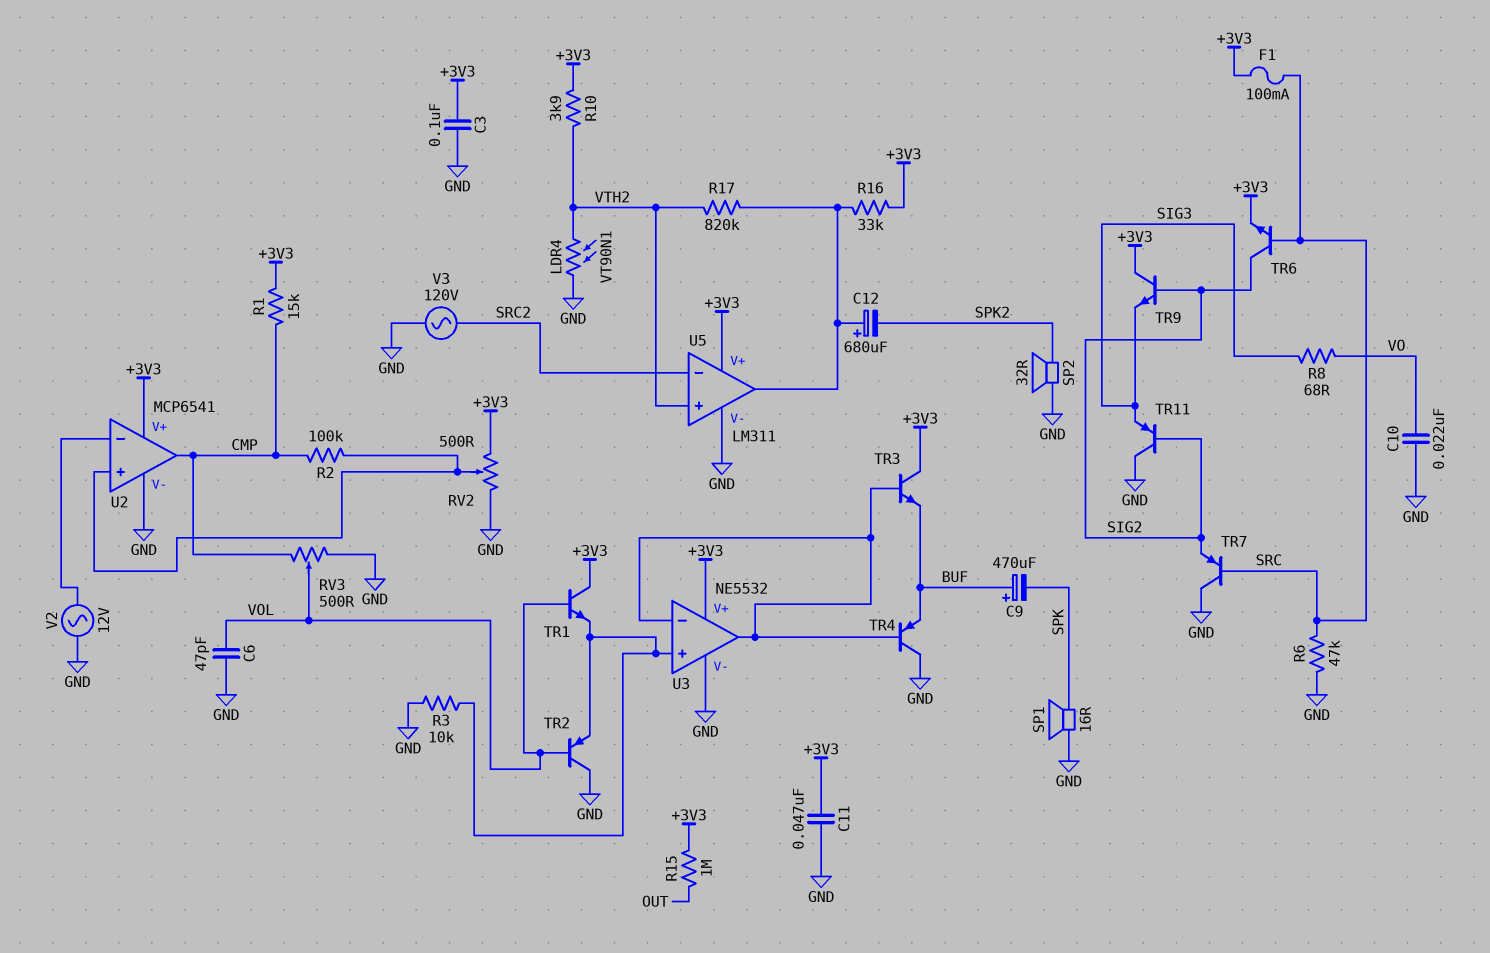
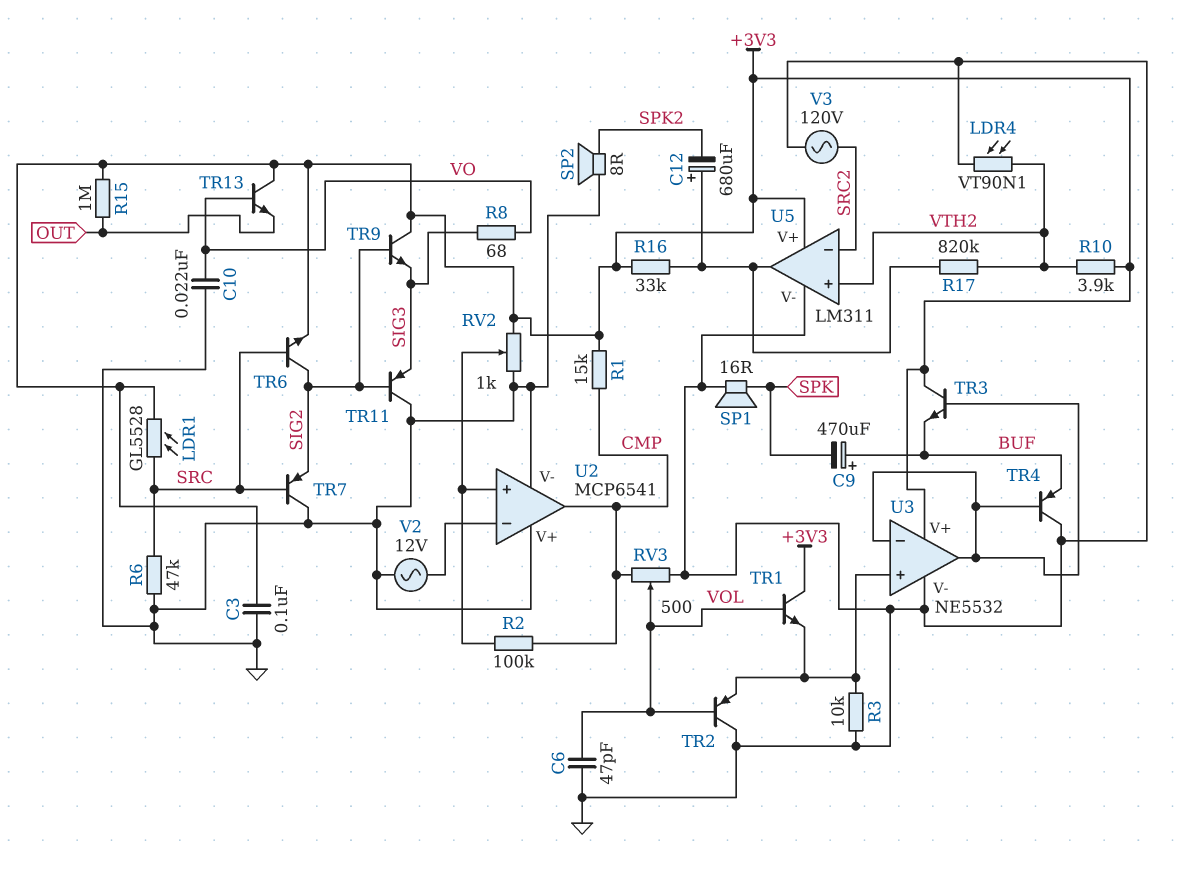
C11: 47nF (+3V3, GND) -> none
F1: 100mA (+3V3, SRC) -> none
LDR1: none -> GL5528 (+3V3, SRC)
RV2: 500 (+3V3, GND, wiper U2/in+) -> 1k (+3V3, GND, wiper U2/in+)
SP2: speaker 32R (GND, SPK2) -> speaker 8R (GND, SPK2)
TR13: none -> NPN (B VO, C +3V3, E OUT)
U2 pin V+: +3V3 -> GND

